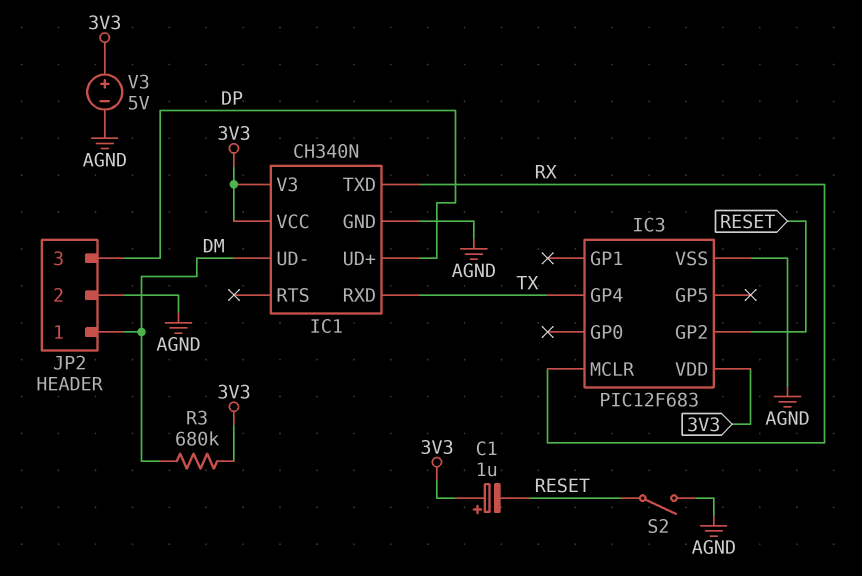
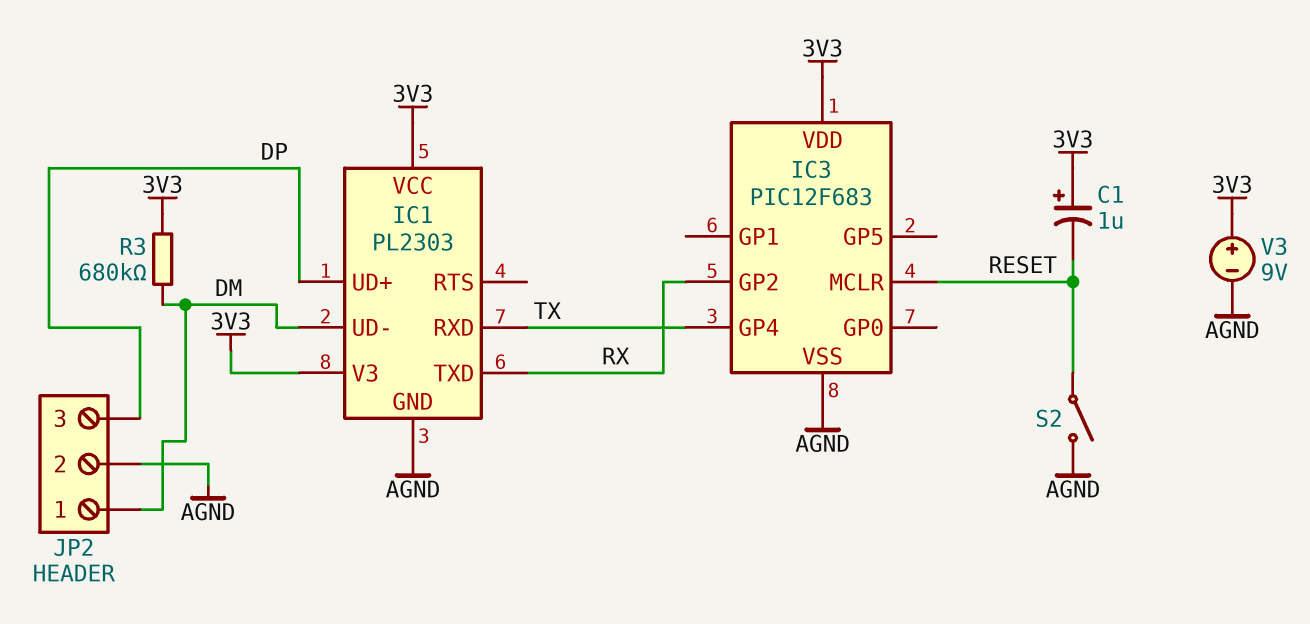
IC1: CH340N -> PL2303
IC3 pin GP2: RESET -> RX
IC3 pin MCLR: RX -> RESET
V3: 5V (plus 3V3, minus AGND) -> 9V (plus 3V3, minus AGND)

